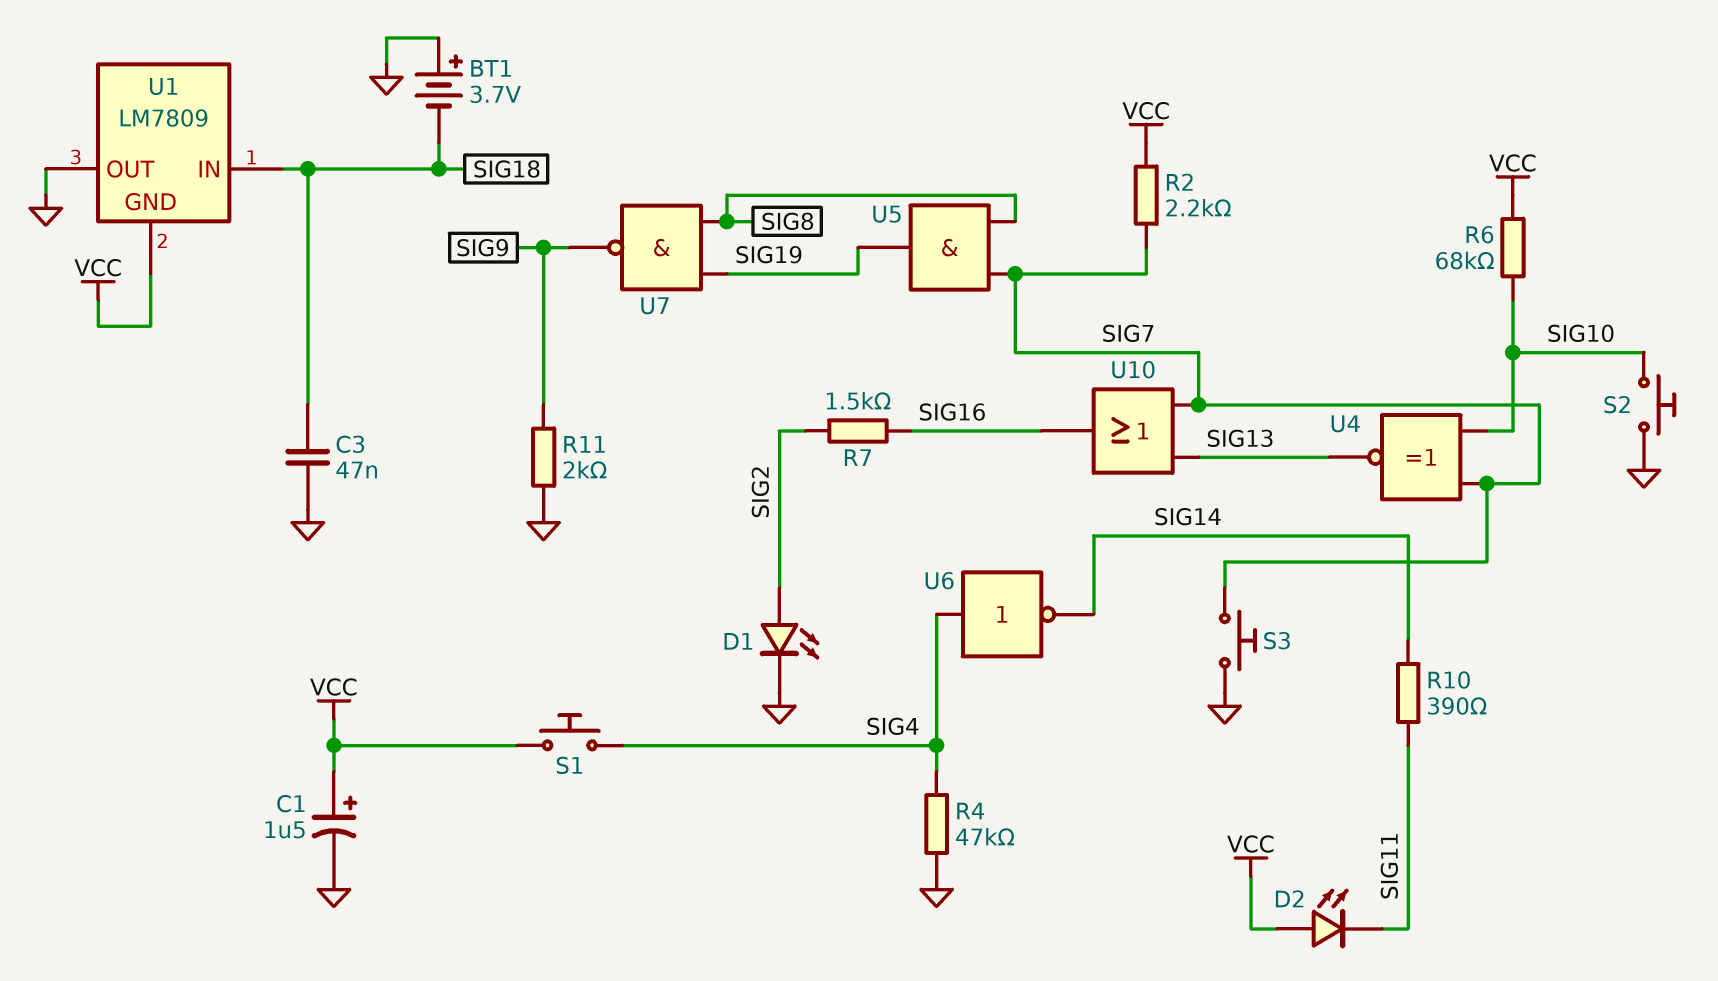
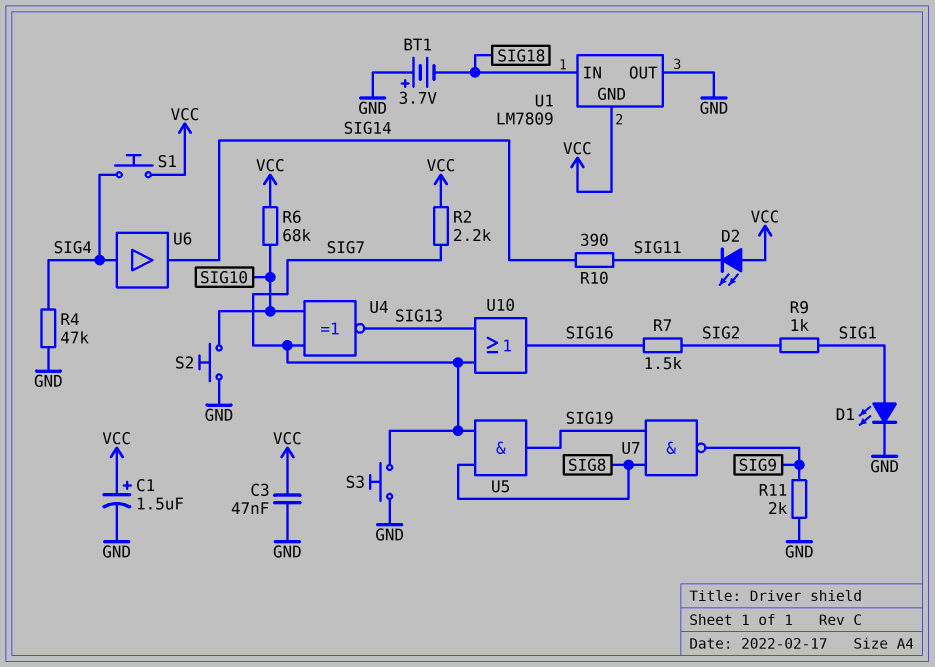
C3: 47nF (GND, SIG18) -> 47nF (GND, VCC)
D1: LED (A SIG2, K GND) -> LED (A SIG1, K GND)
R9: none -> 1k (SIG1, SIG2)
U6: NOT (in SIG4, out SIG14) -> buffer (in SIG4, out SIG14)

